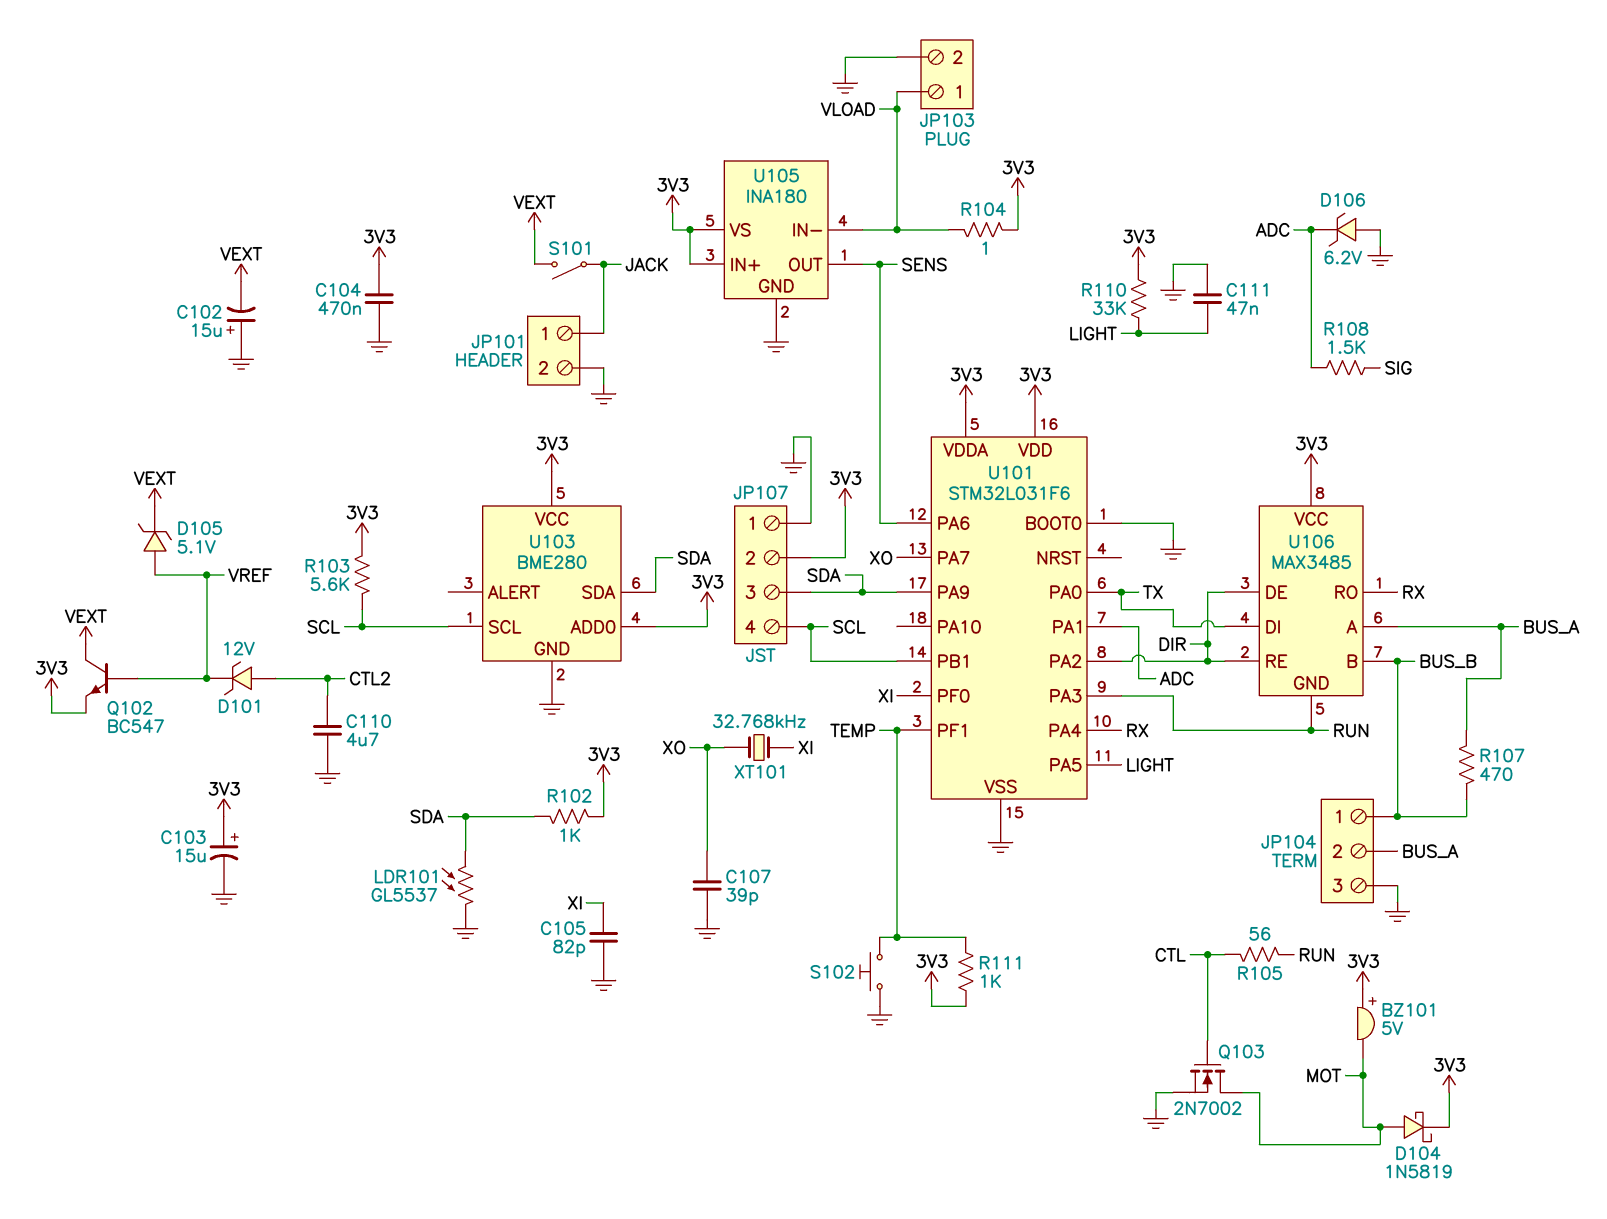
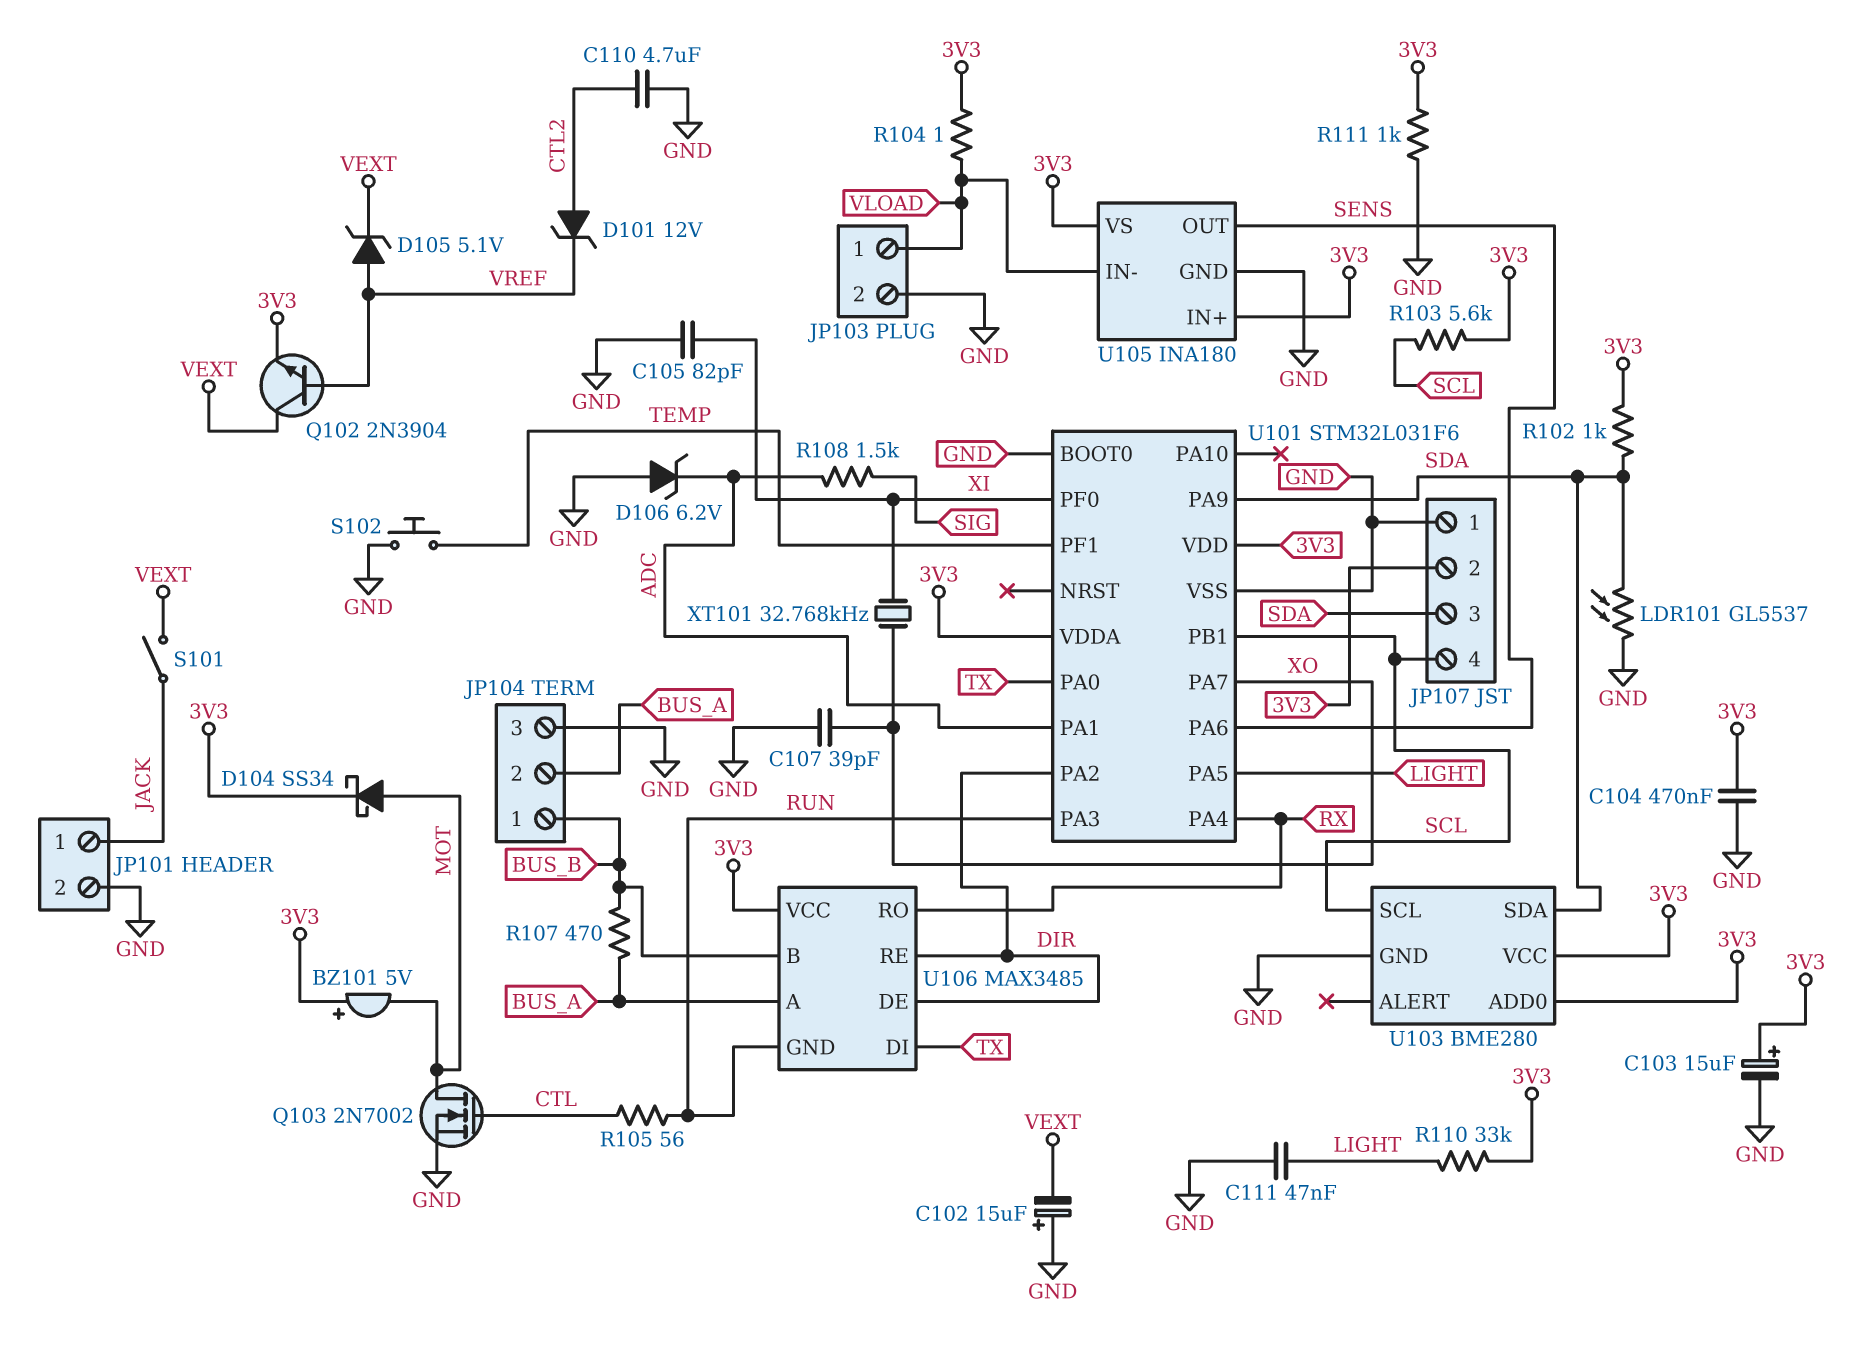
D104: schottky 1N5819 (A MOT, K 3V3) -> schottky SS34 (A MOT, K 3V3)
Q102: NPN BC547 (B VREF, C VEXT, E 3V3) -> NPN 2N3904 (B VREF, C VEXT, E 3V3)
R111: 1k (3V3, TEMP) -> 1k (3V3, GND)

